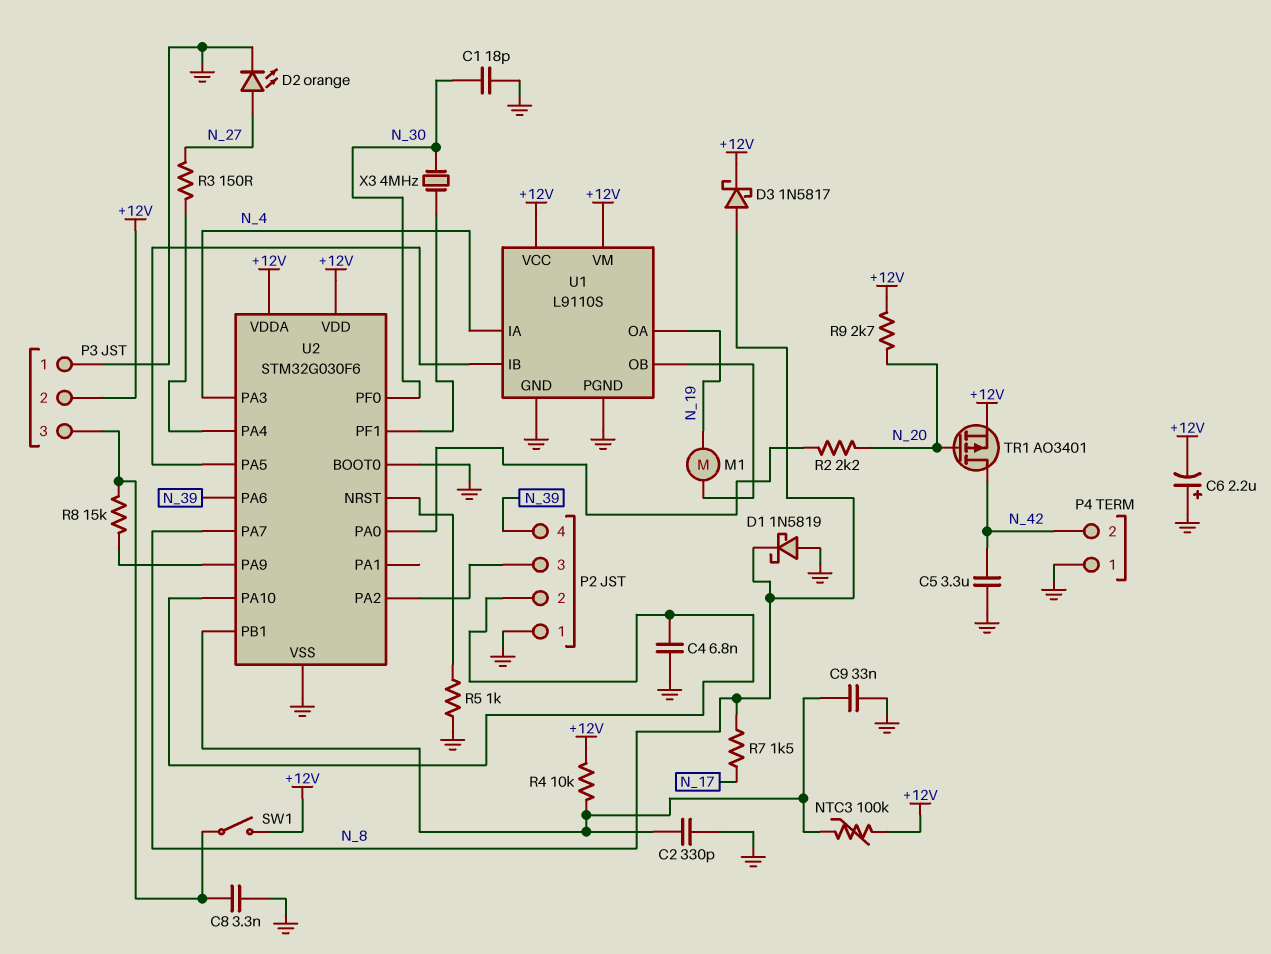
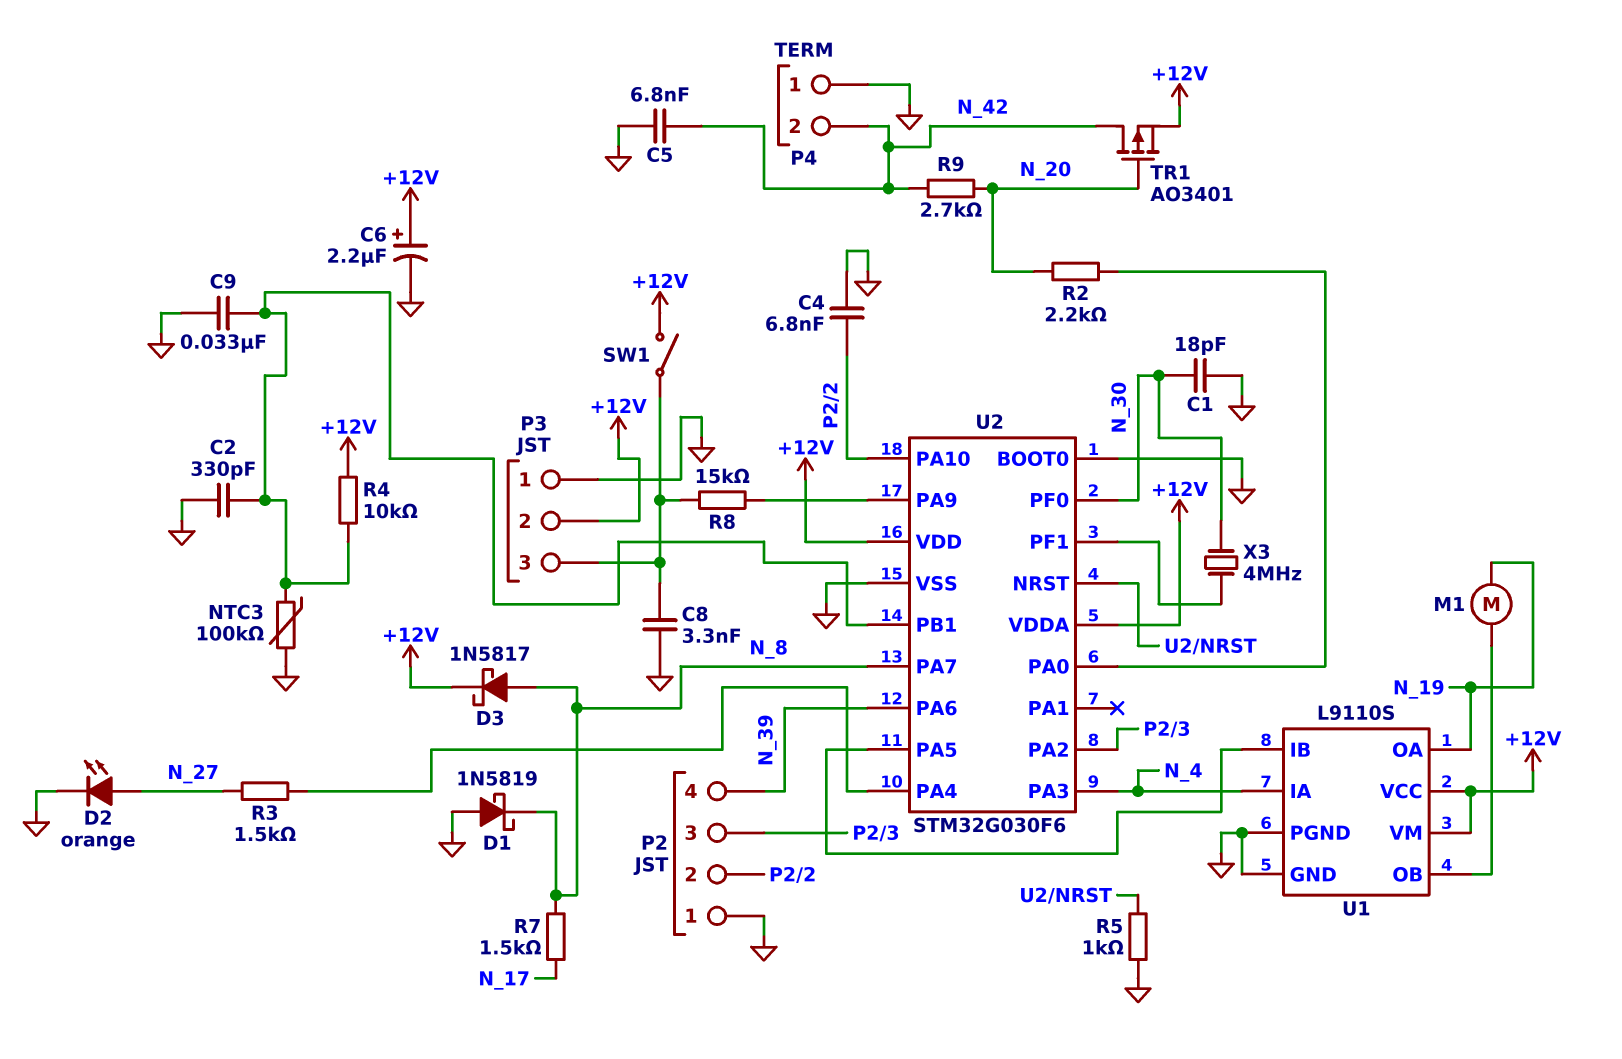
C5: 3.3uF (GND, N_42) -> 6.8nF (GND, N_42)
C6: 2.2uF (plus GND, minus +12V) -> 2.2uF (plus +12V, minus GND)
NTC3: 100k (+12V, U2/PB1) -> 100k (GND, U2/PB1)
R3: 150 (N_27, U2/PA4) -> 1.5k (N_27, U2/PA4)
R9: 2.7k (+12V, N_20) -> 2.7k (N_20, N_42)

